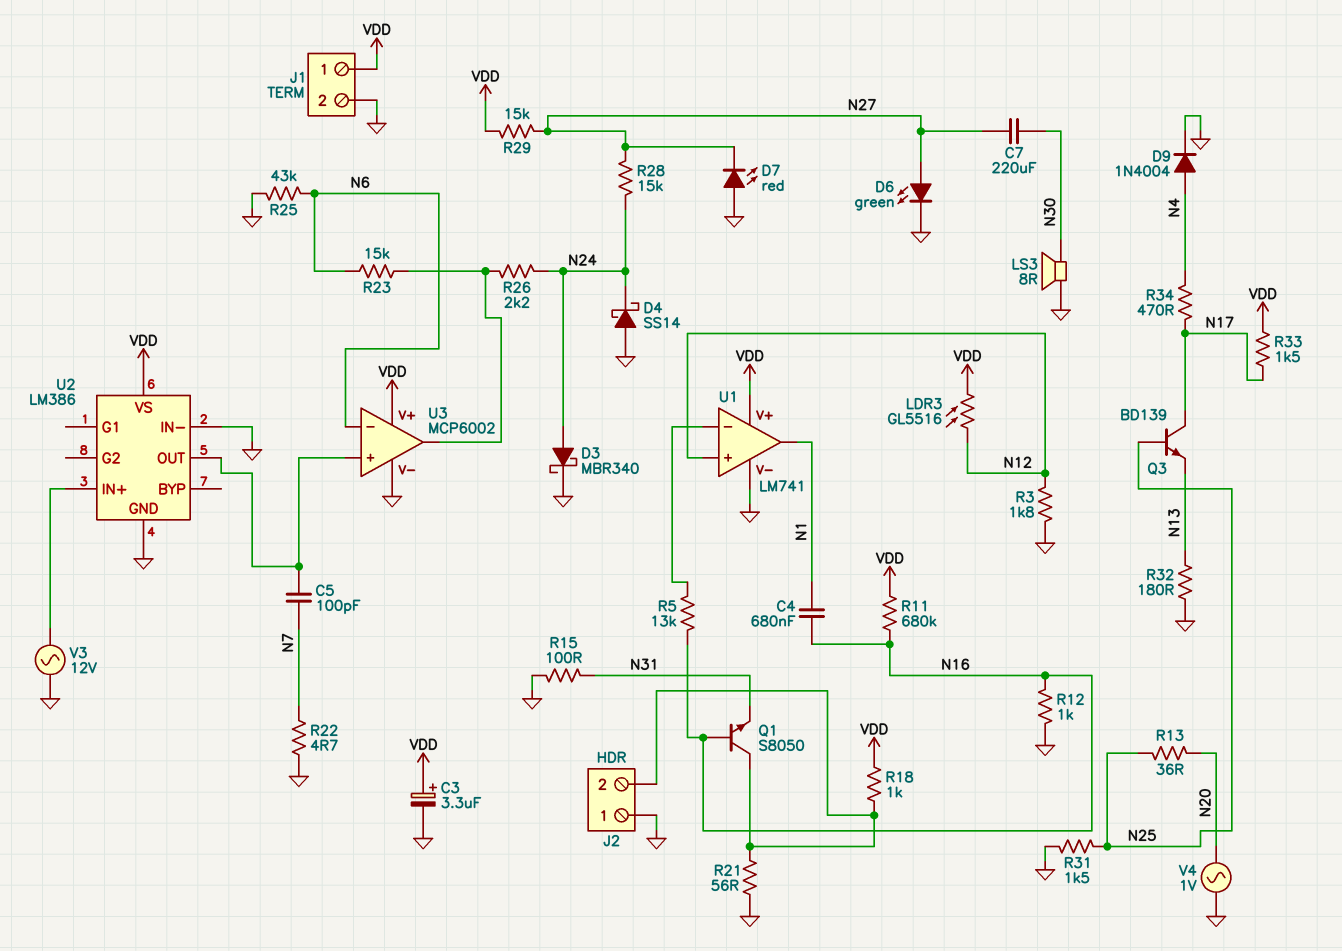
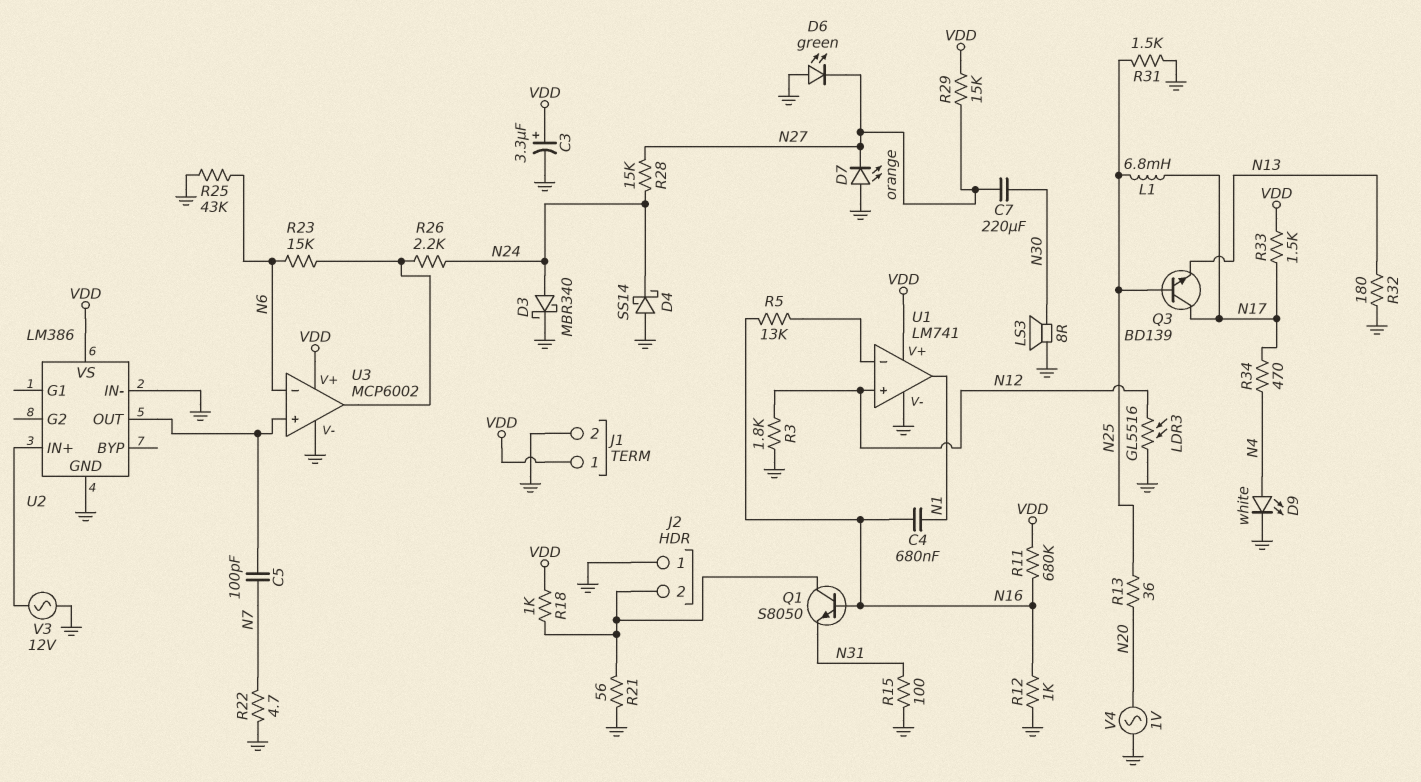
D6: LED green (A N27, K GND) -> LED green (A GND, K N27)
D7: LED red (A GND, K N27) -> LED orange (A GND, K N27)
D9: diode 1N4004 (A N4, K GND) -> LED white (A N4, K GND)
L1: none -> 6.8mH (N17, N25)
LDR3: GL5516 (N12, VDD) -> GL5516 (GND, N12)

